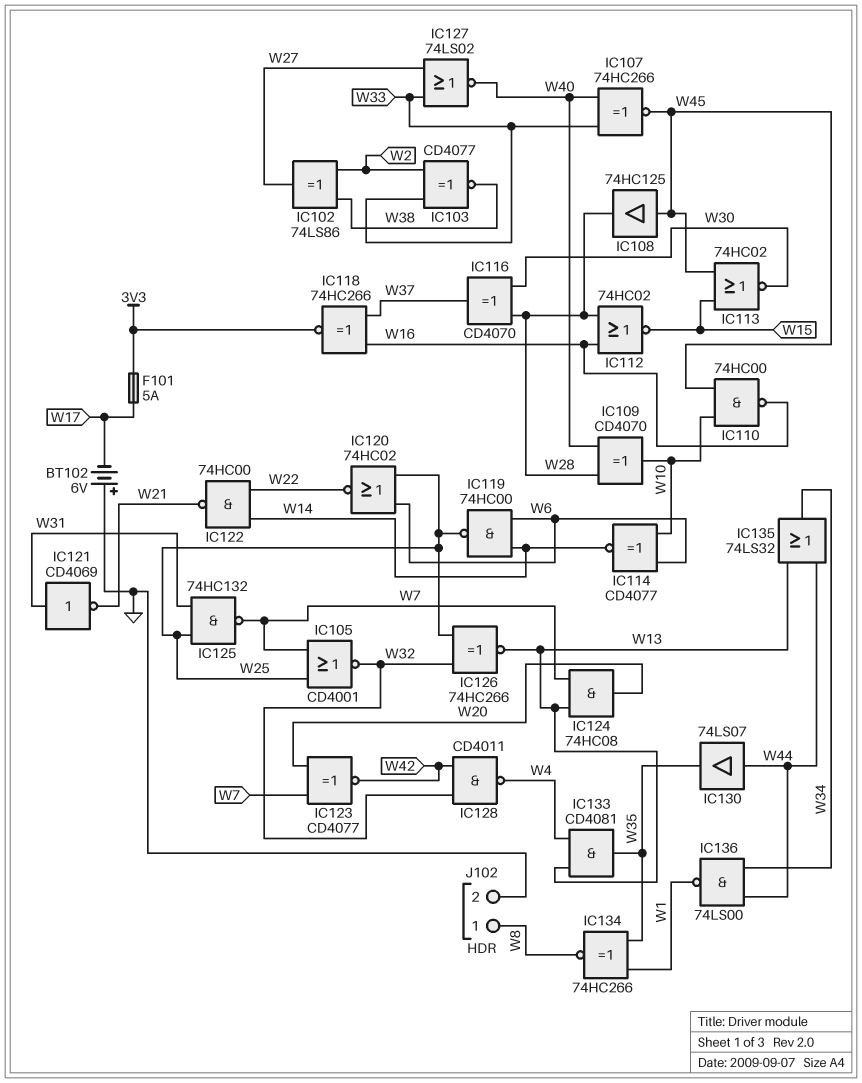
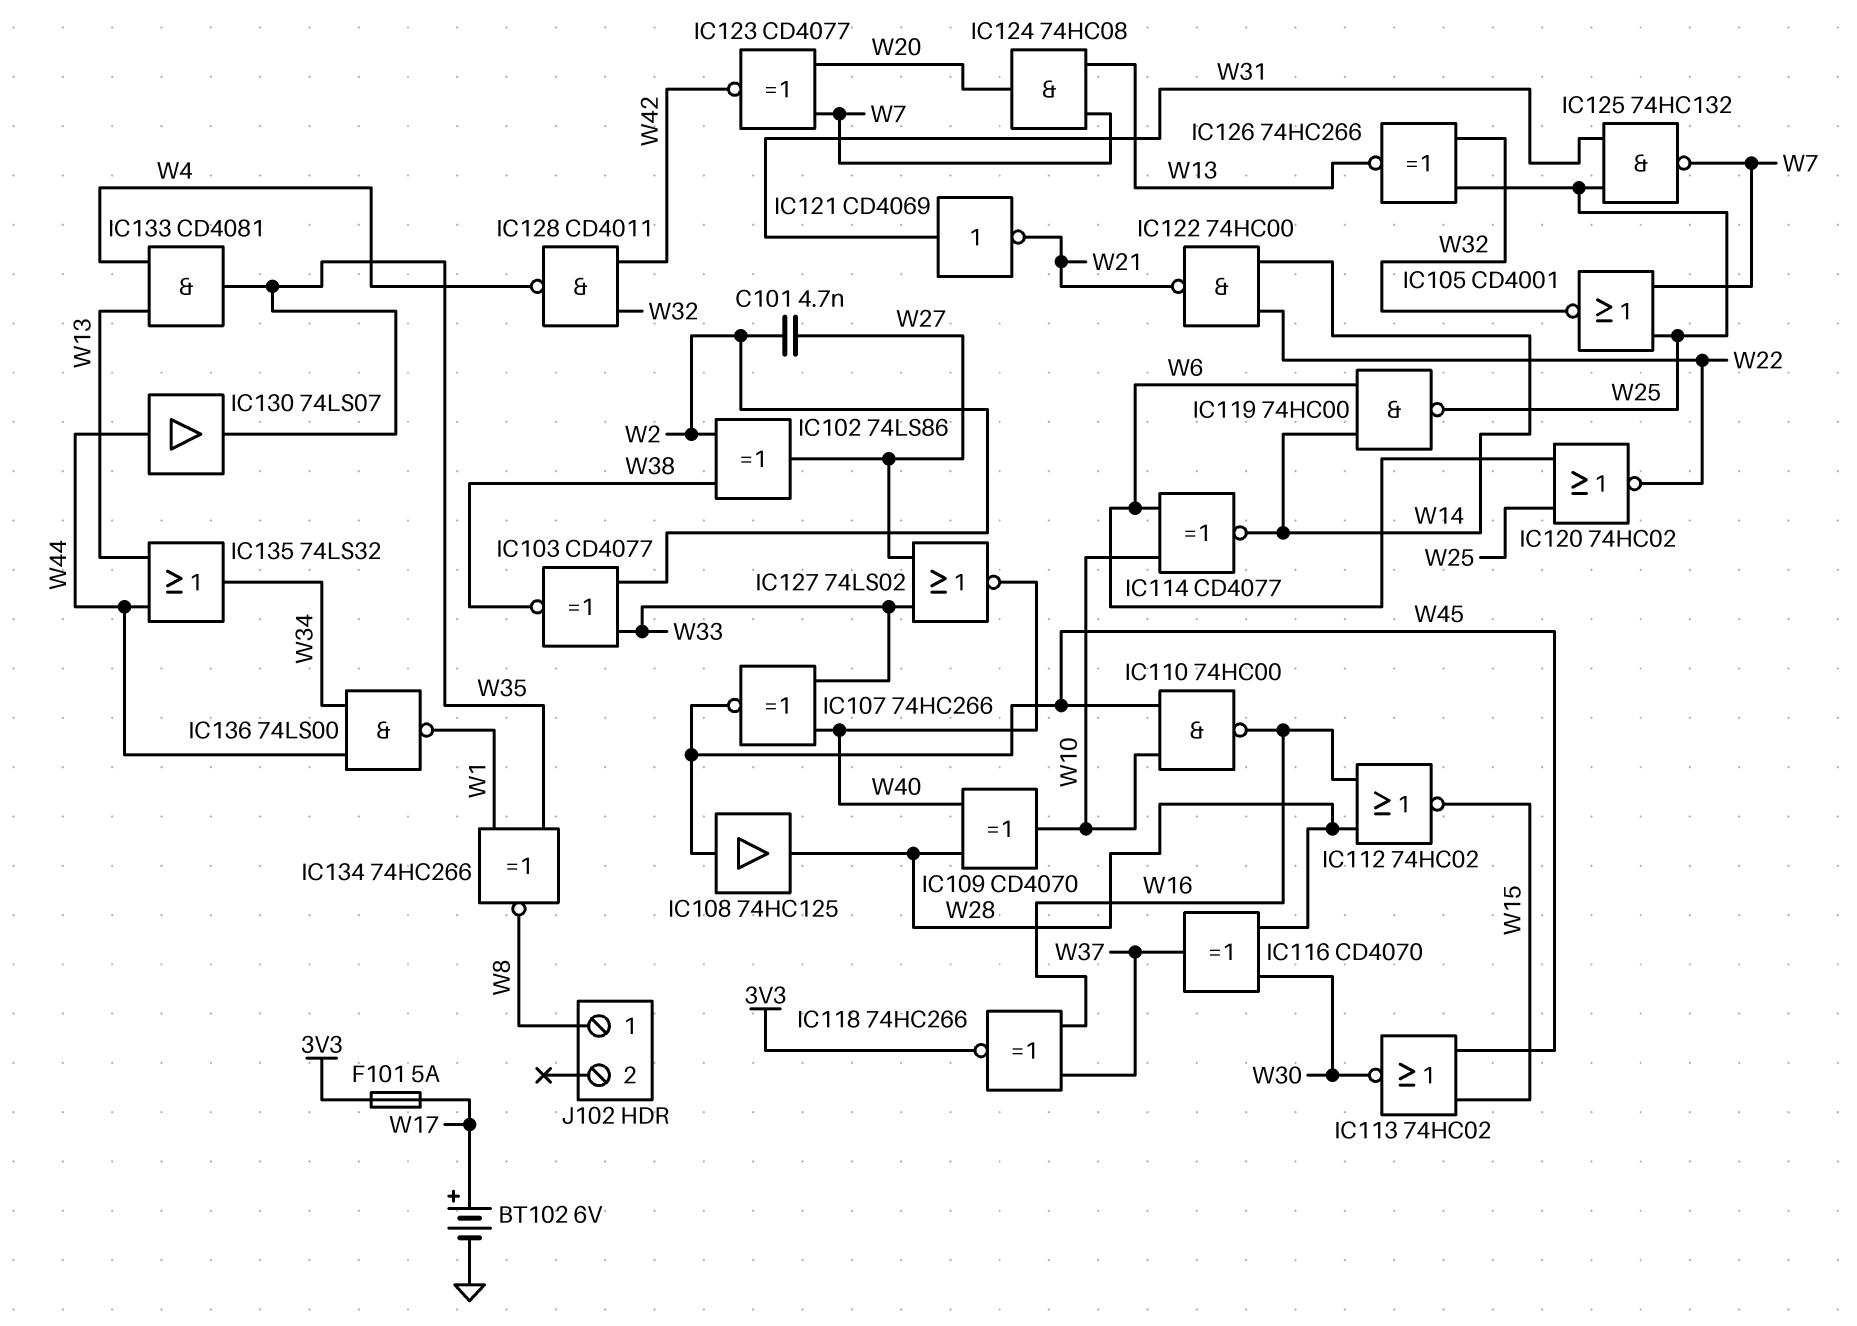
BT102: 6V (plus GND, minus W17) -> 6V (plus W17, minus GND)
C101: none -> 4.7nF (W2, W27)
J102 pin 2: GND -> none

